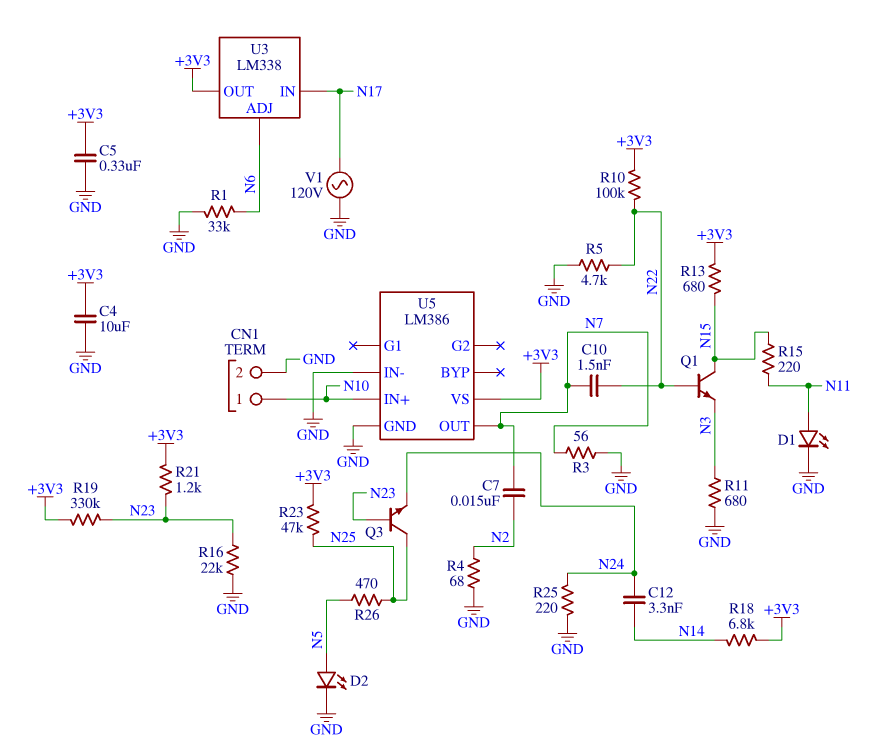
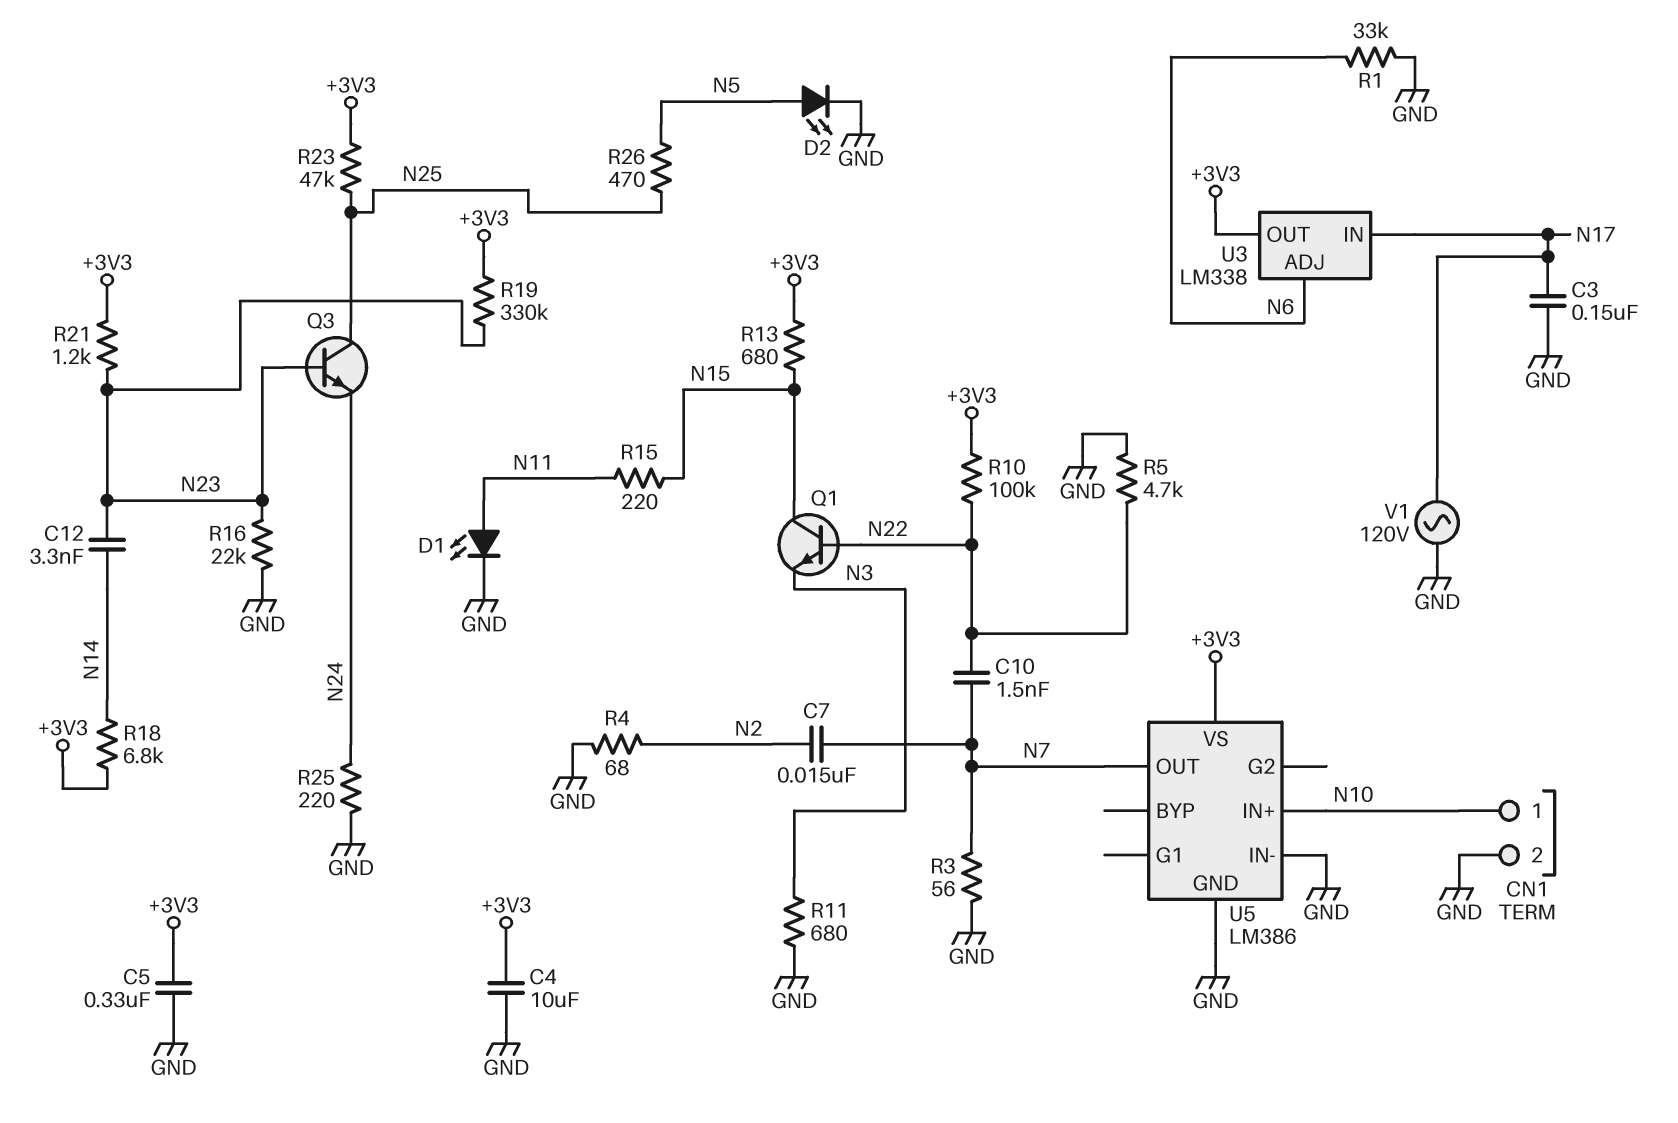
C3: none -> 150nF (GND, N17)
C12: 3.3nF (N14, N24) -> 3.3nF (N14, N23)

